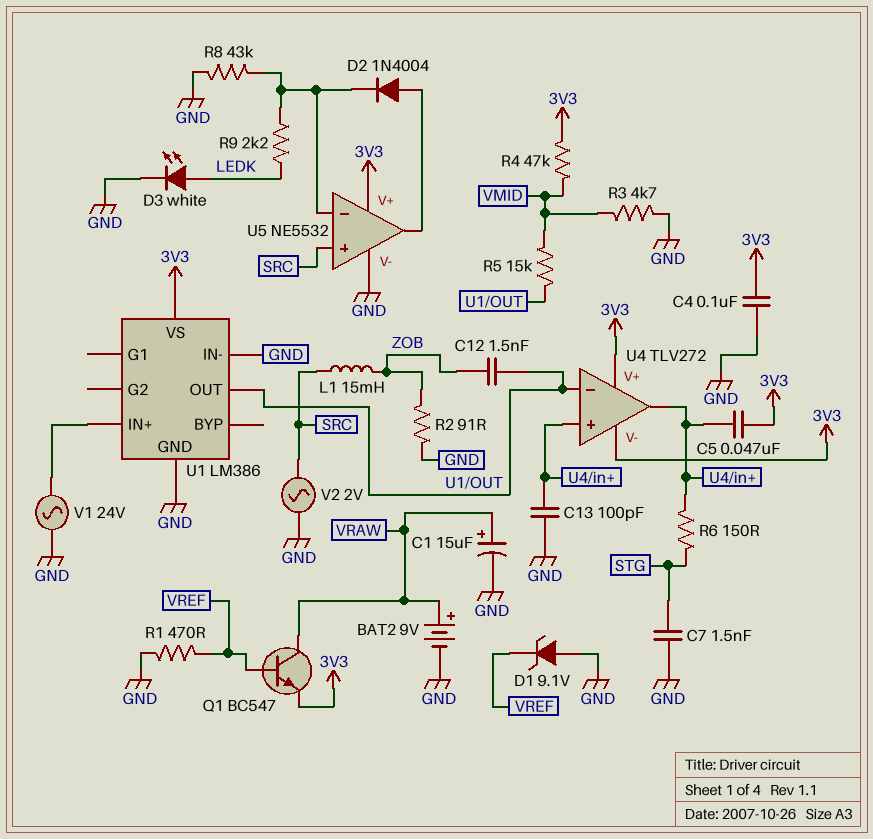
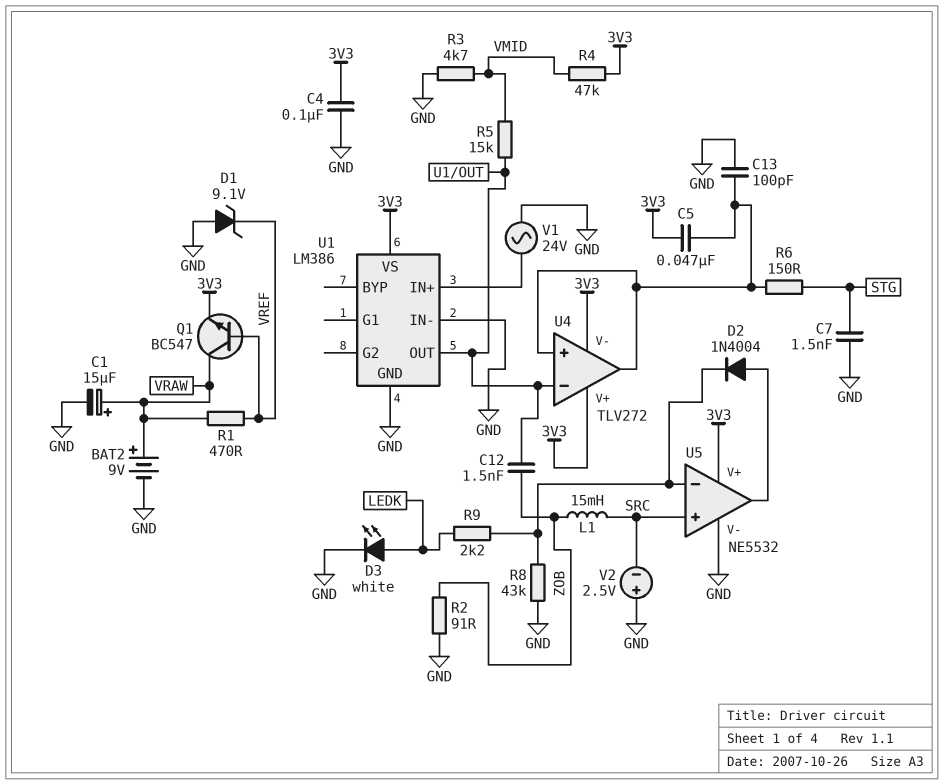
R1: 470 (GND, VREF) -> 470 (VRAW, VREF)
V2: AC 2V (GND, SRC) -> 2.5V (plus GND, minus SRC)

